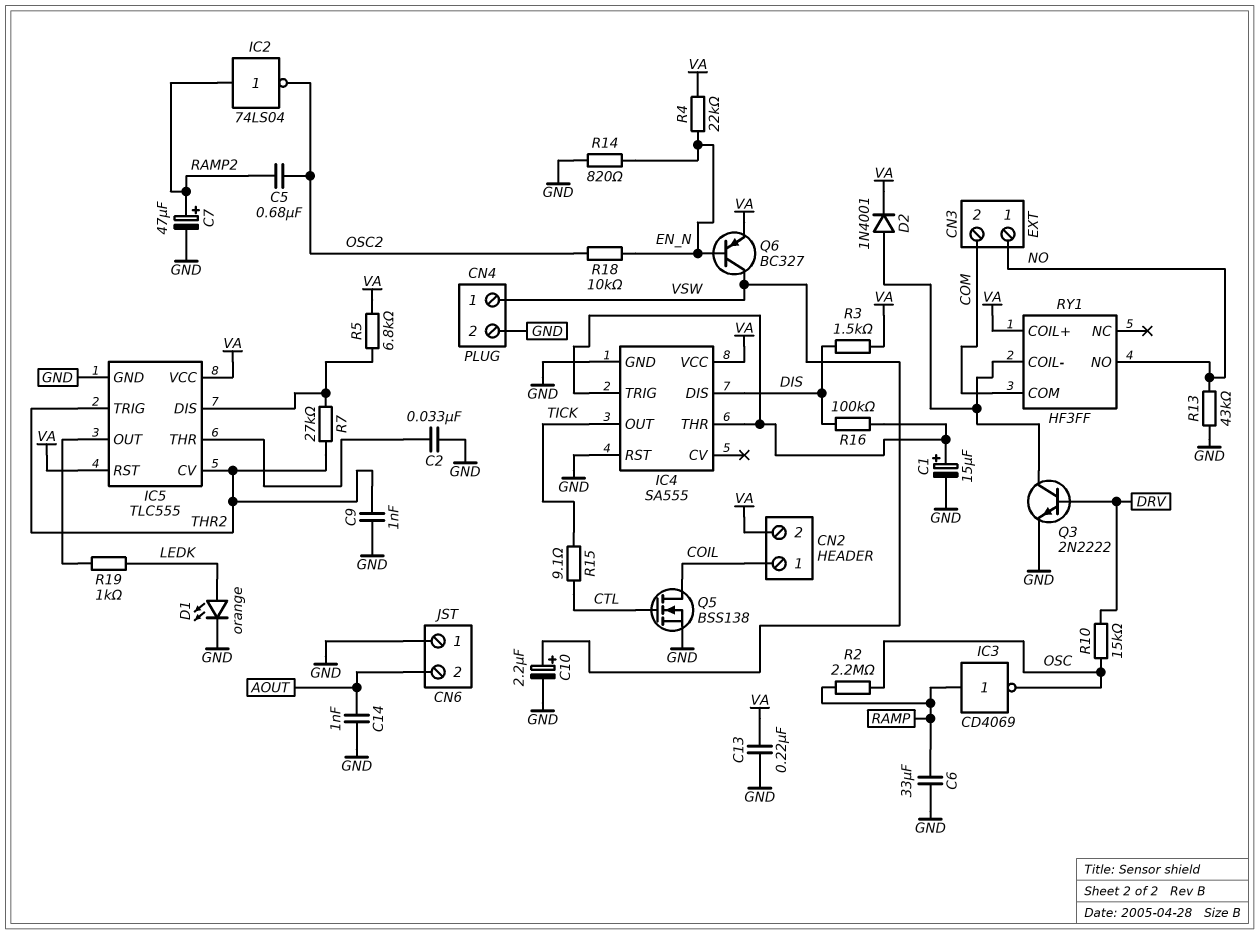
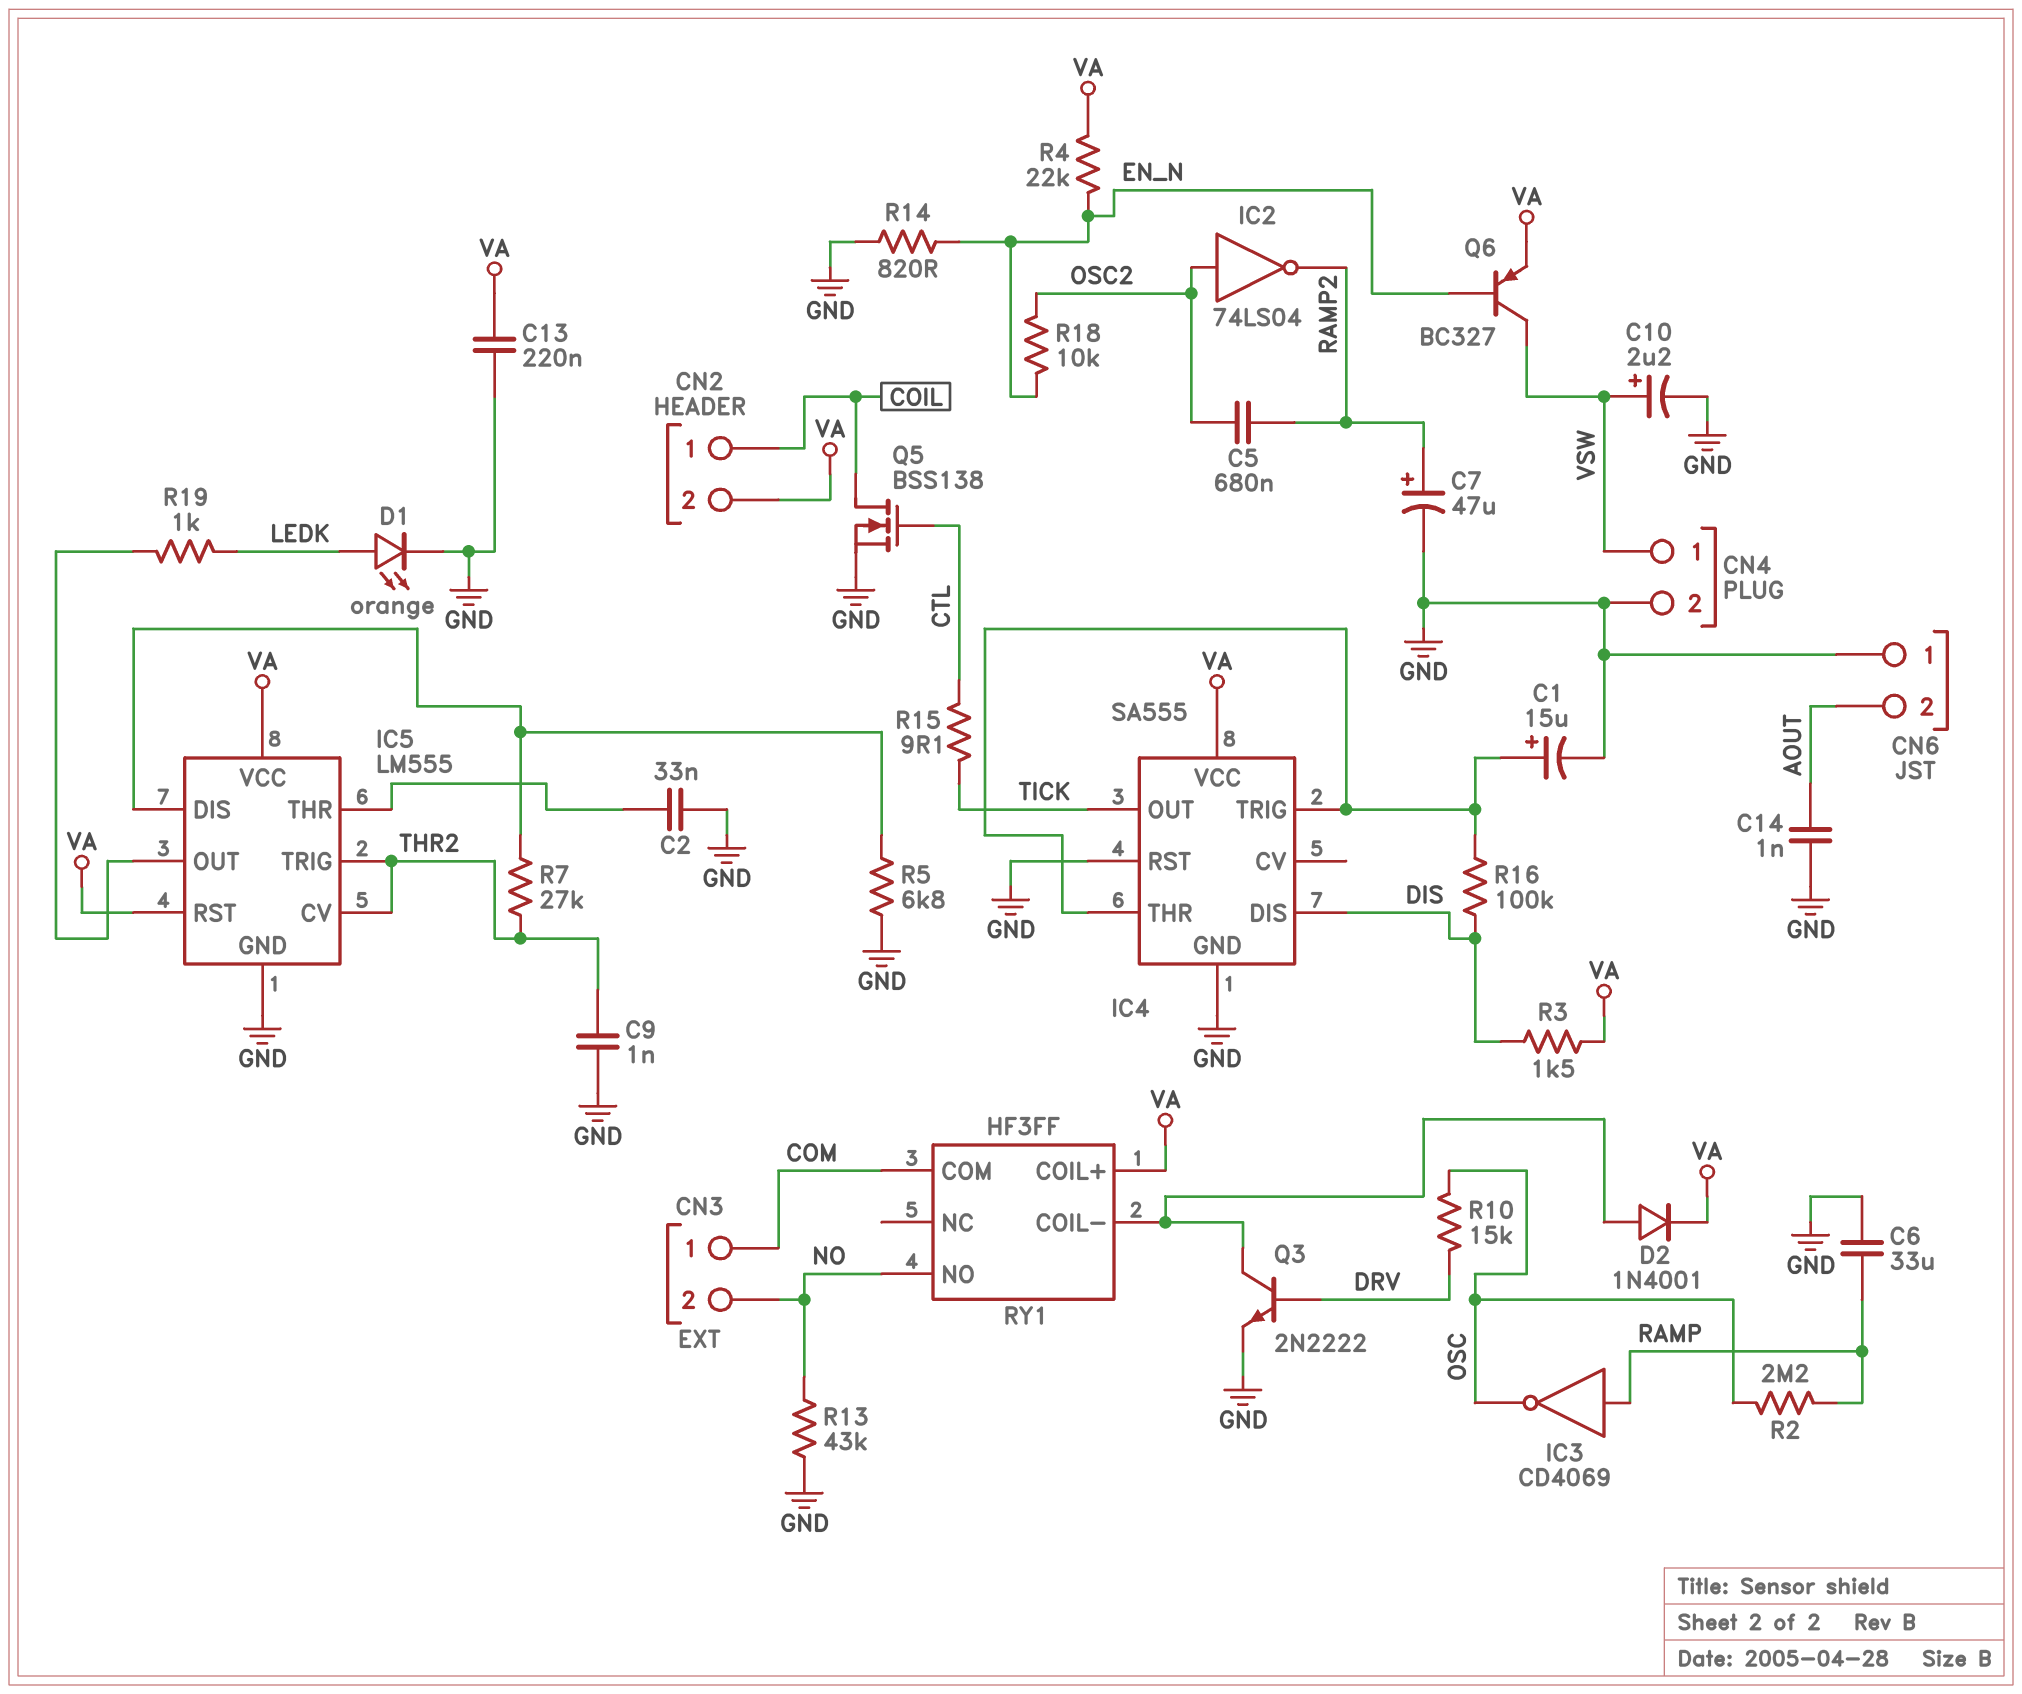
CN3 pin 1: NO -> COM
CN3 pin 2: COM -> NO
IC2: NOT 74LS04 (in RAMP2, out OSC2) -> NOT 74LS04 (in OSC2, out RAMP2)
IC5: TLC555 -> LM555
R5: 6.8k (IC5/DIS, VA) -> 6.8k (GND, IC5/DIS)

